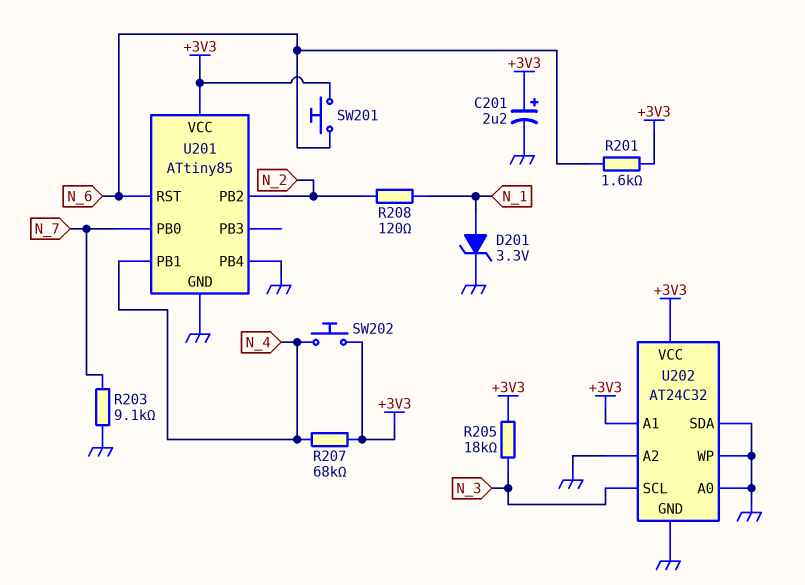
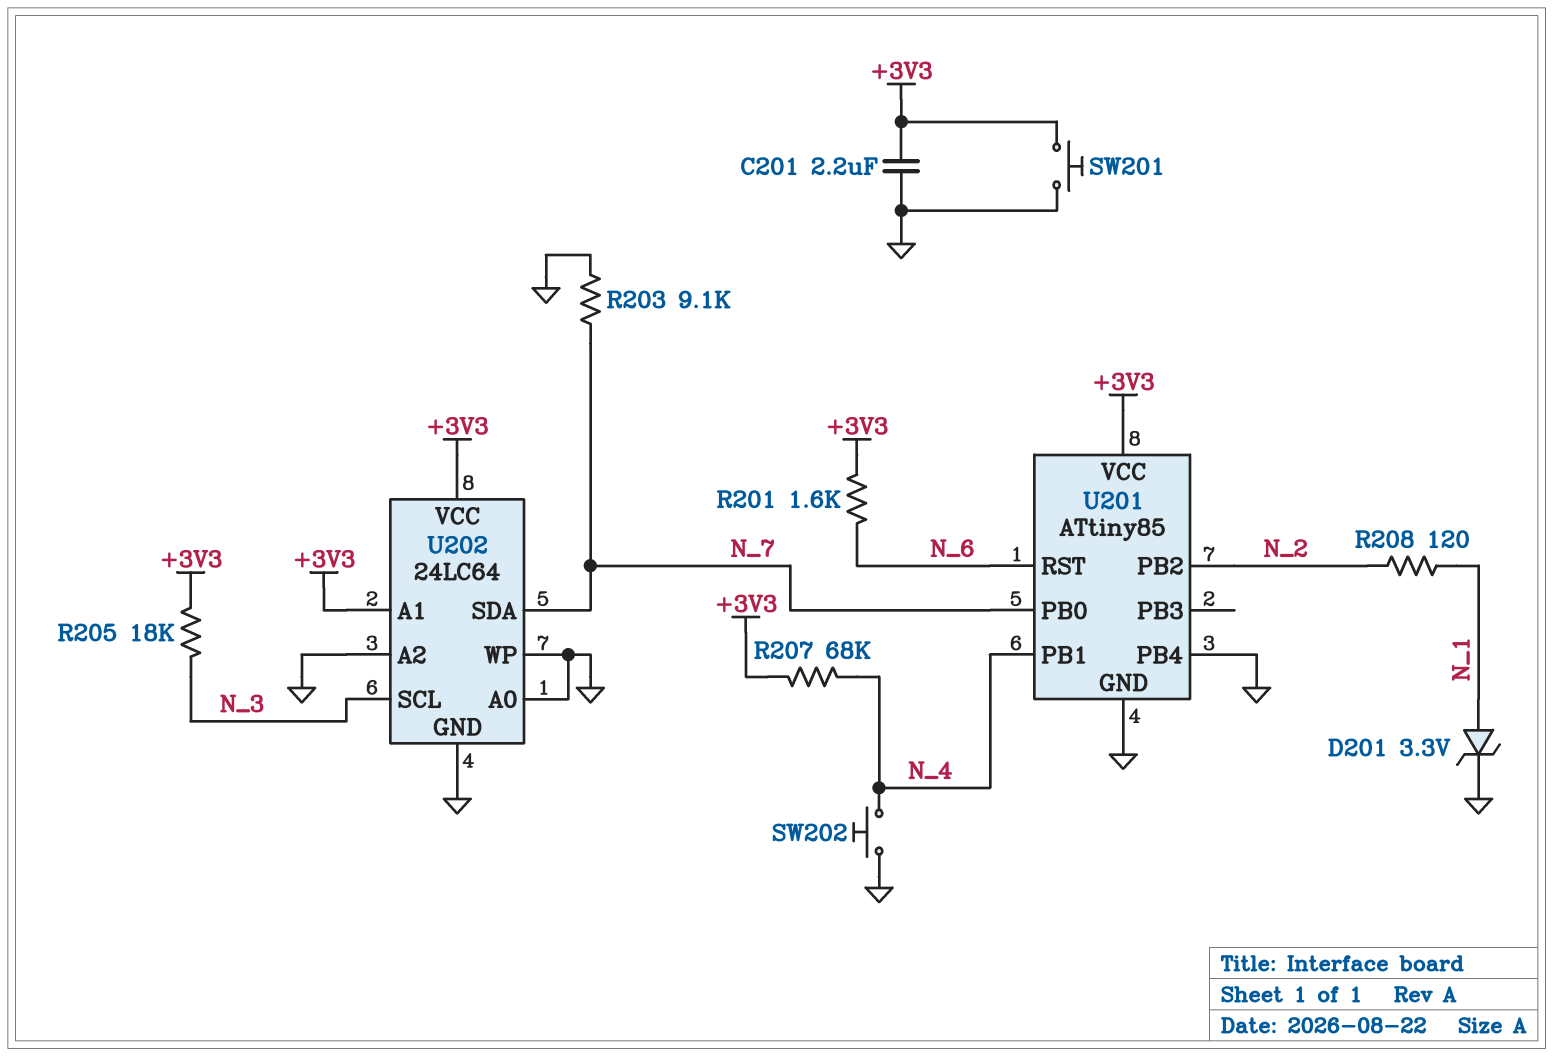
C201: 2.2uF (plus +3V3, minus GND) -> 2.2uF (+3V3, GND)
SW201: button (+3V3, N_6) -> button (+3V3, GND)
SW202: button (+3V3, N_4) -> button (GND, N_4)
U202: AT24C32 -> 24LC64
U202 pin SDA: GND -> N_7

